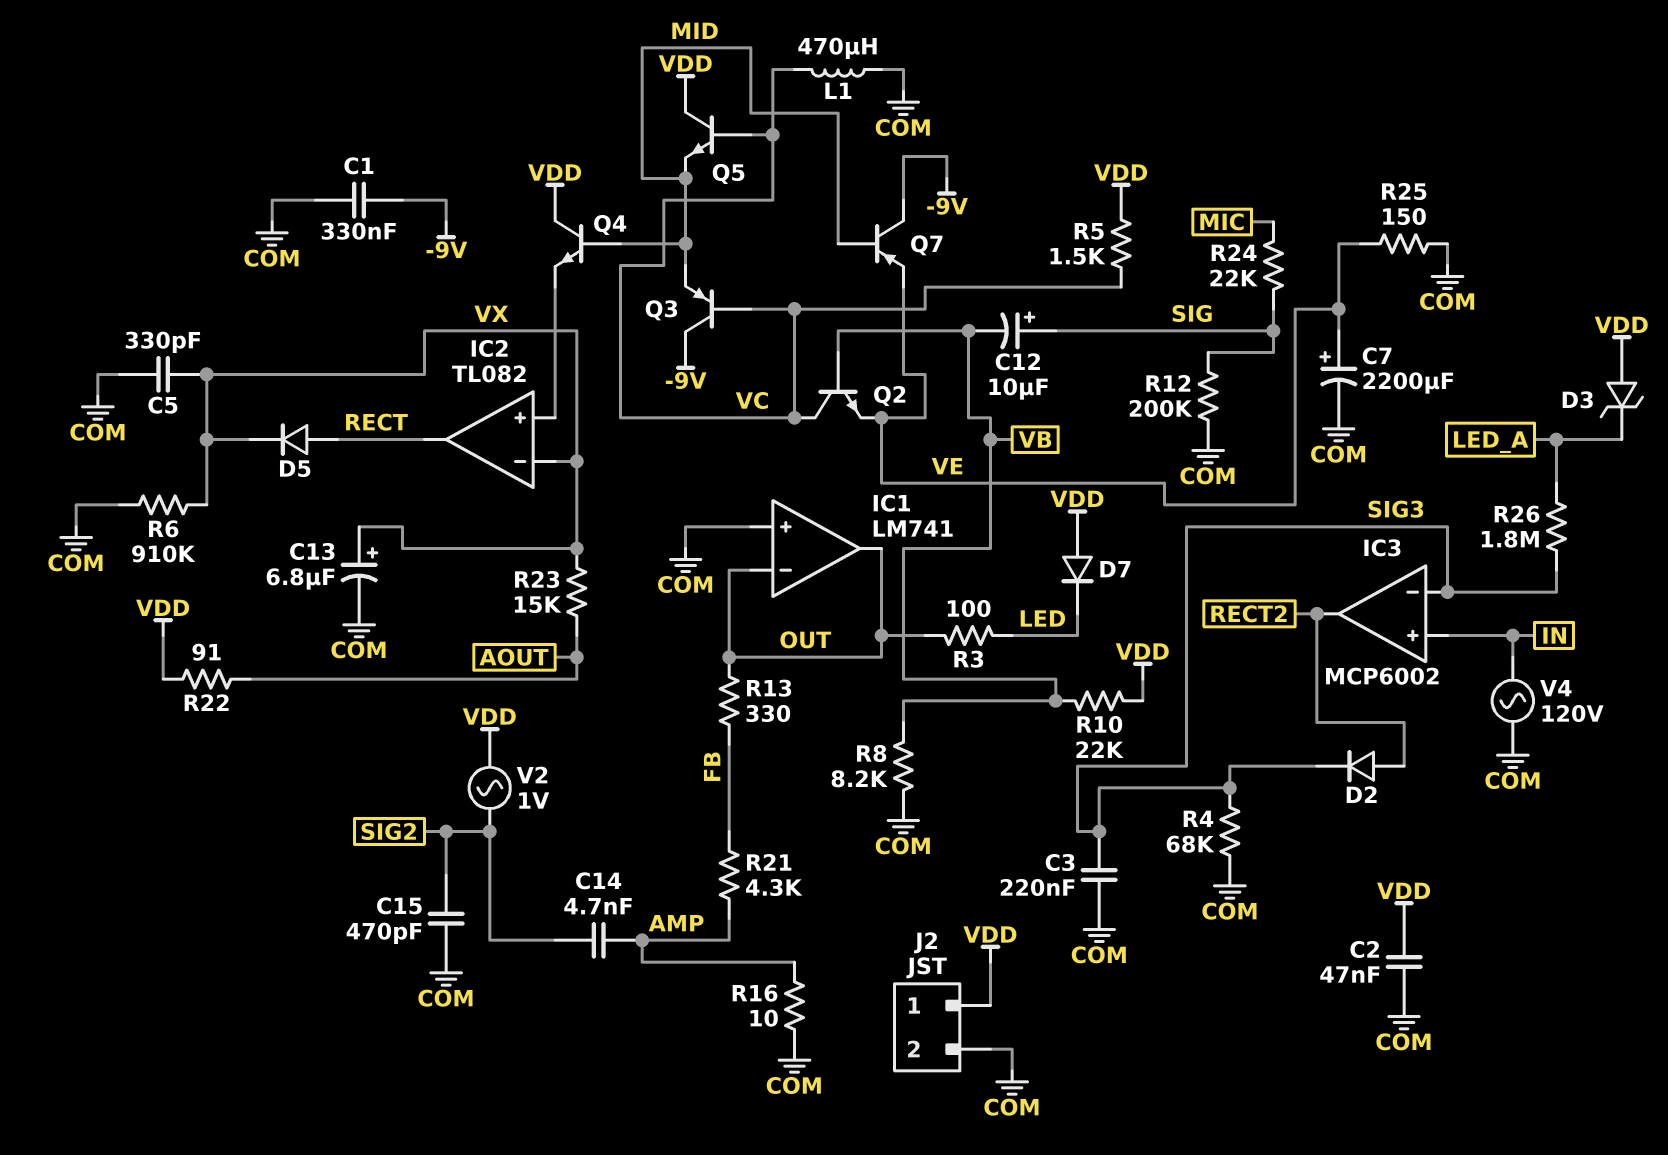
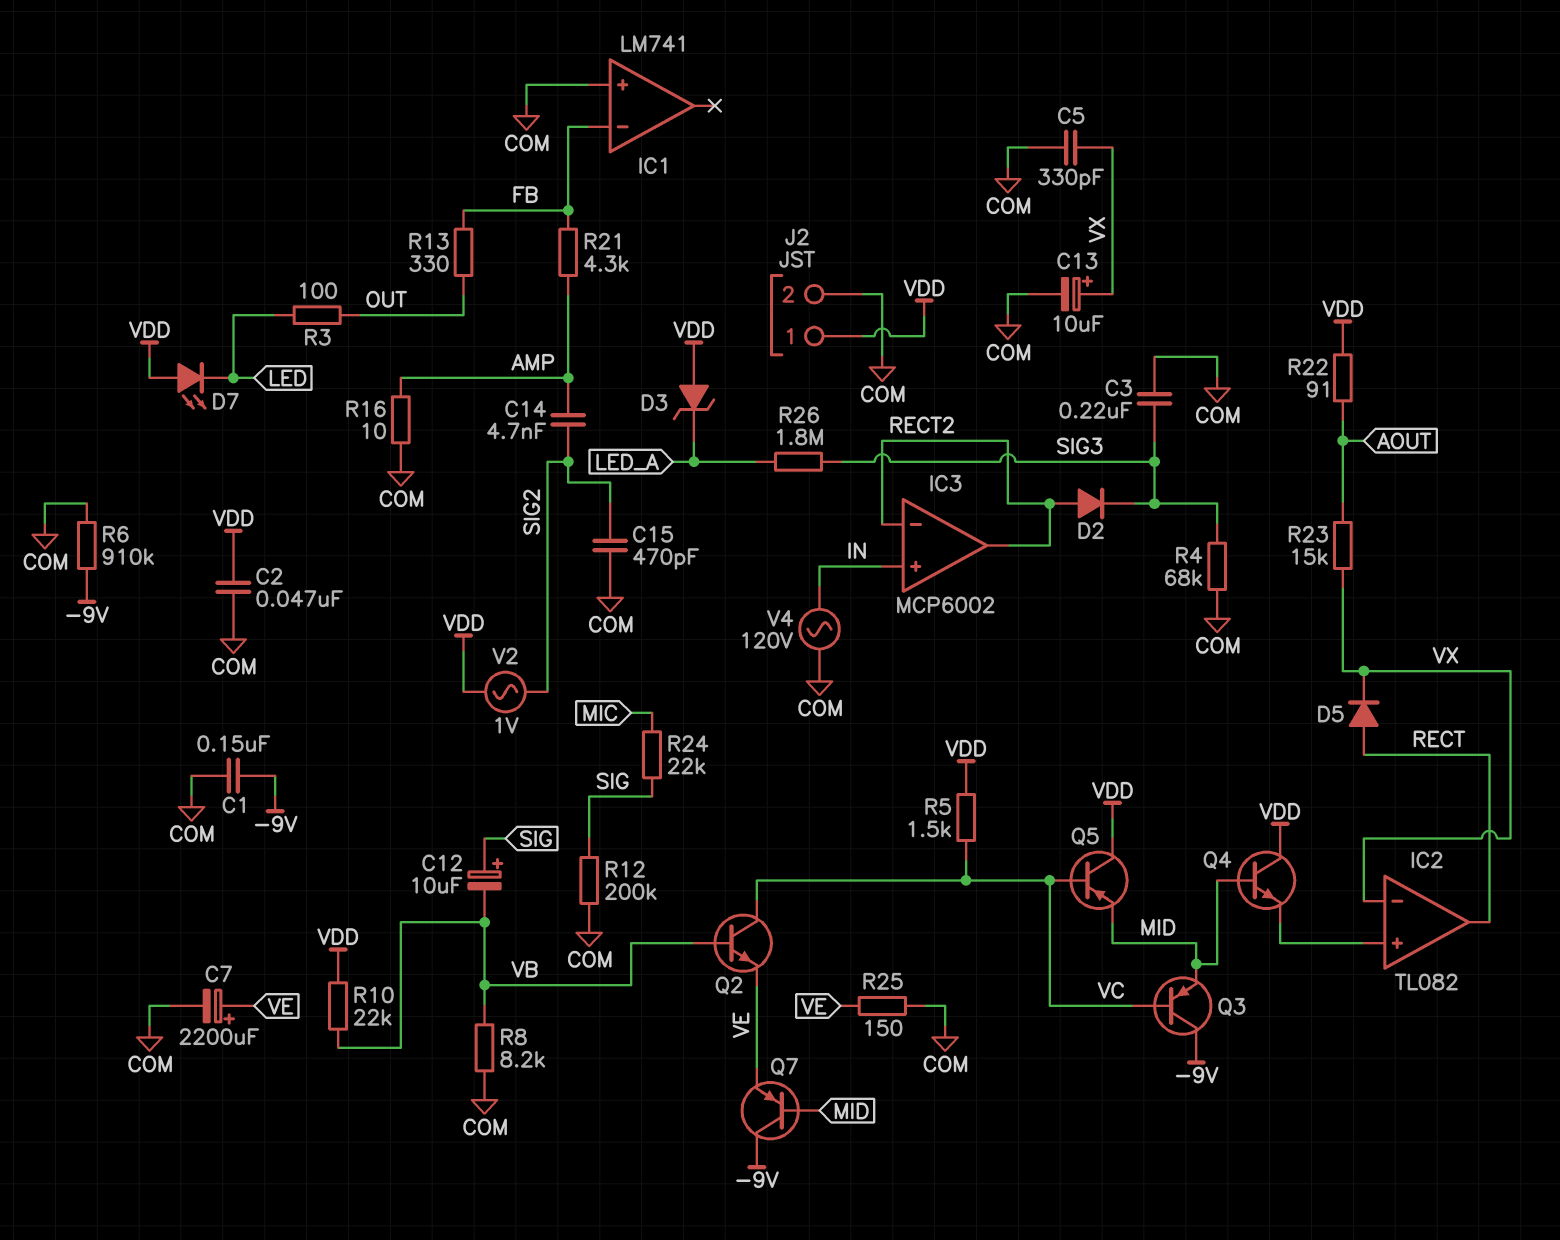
C1: 330nF (-9V, COM) -> 150nF (-9V, COM)
C13: 6.8uF (plus VX, minus COM) -> 10uF (plus VX, minus COM)
D7: diode (A VDD, K LED) -> LED (A VDD, K LED)
IC1 pin in-: OUT -> FB
IC1 pin out: OUT -> none
IC3 pin in-: SIG3 -> RECT2
L1: 470uH (COM, VC) -> none
Q5: NPN (B VC, C VDD, E MID) -> PNP (B VC, C VDD, E MID)
R6: 910k (COM, VX) -> 910k (-9V, COM)

